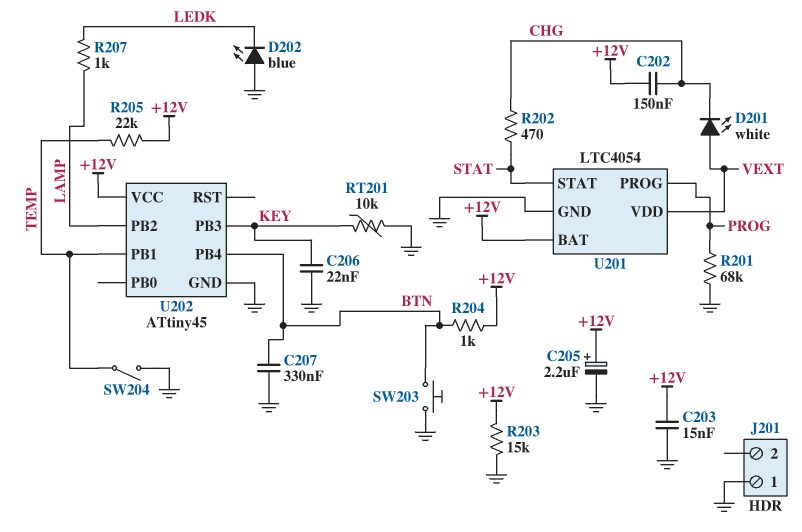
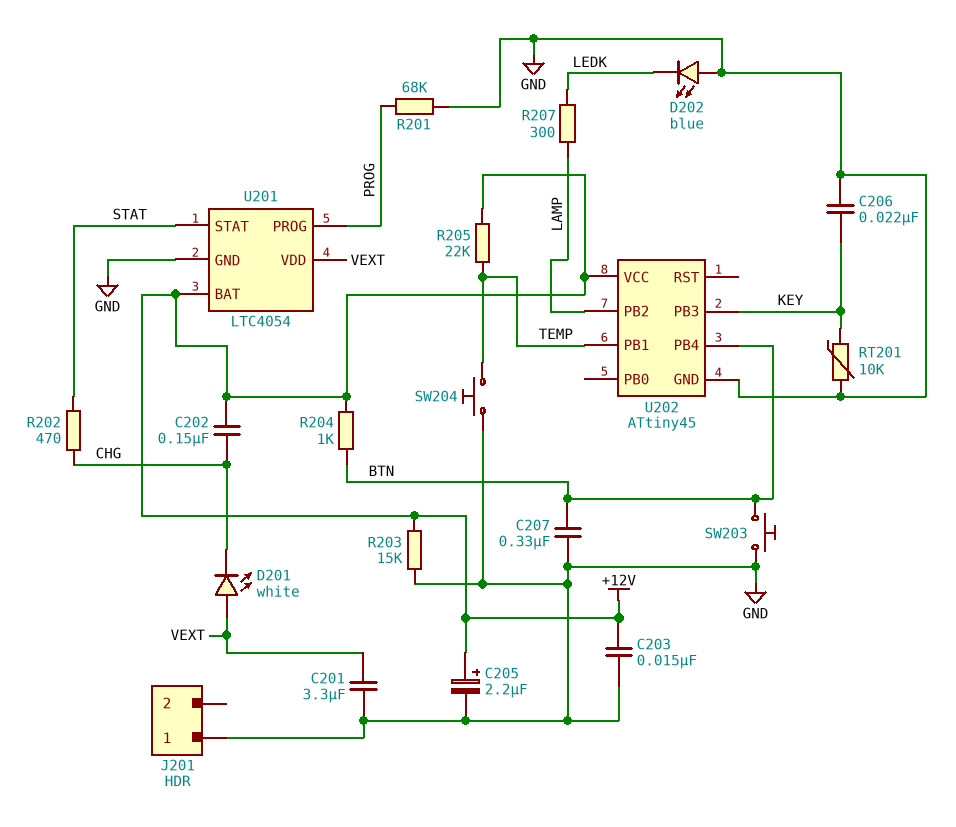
C201: none -> 3.3uF (GND, VEXT)
R207: 1k (LAMP, LEDK) -> 300 (LAMP, LEDK)
SW204: switch (GND, TEMP) -> button (GND, TEMP)

